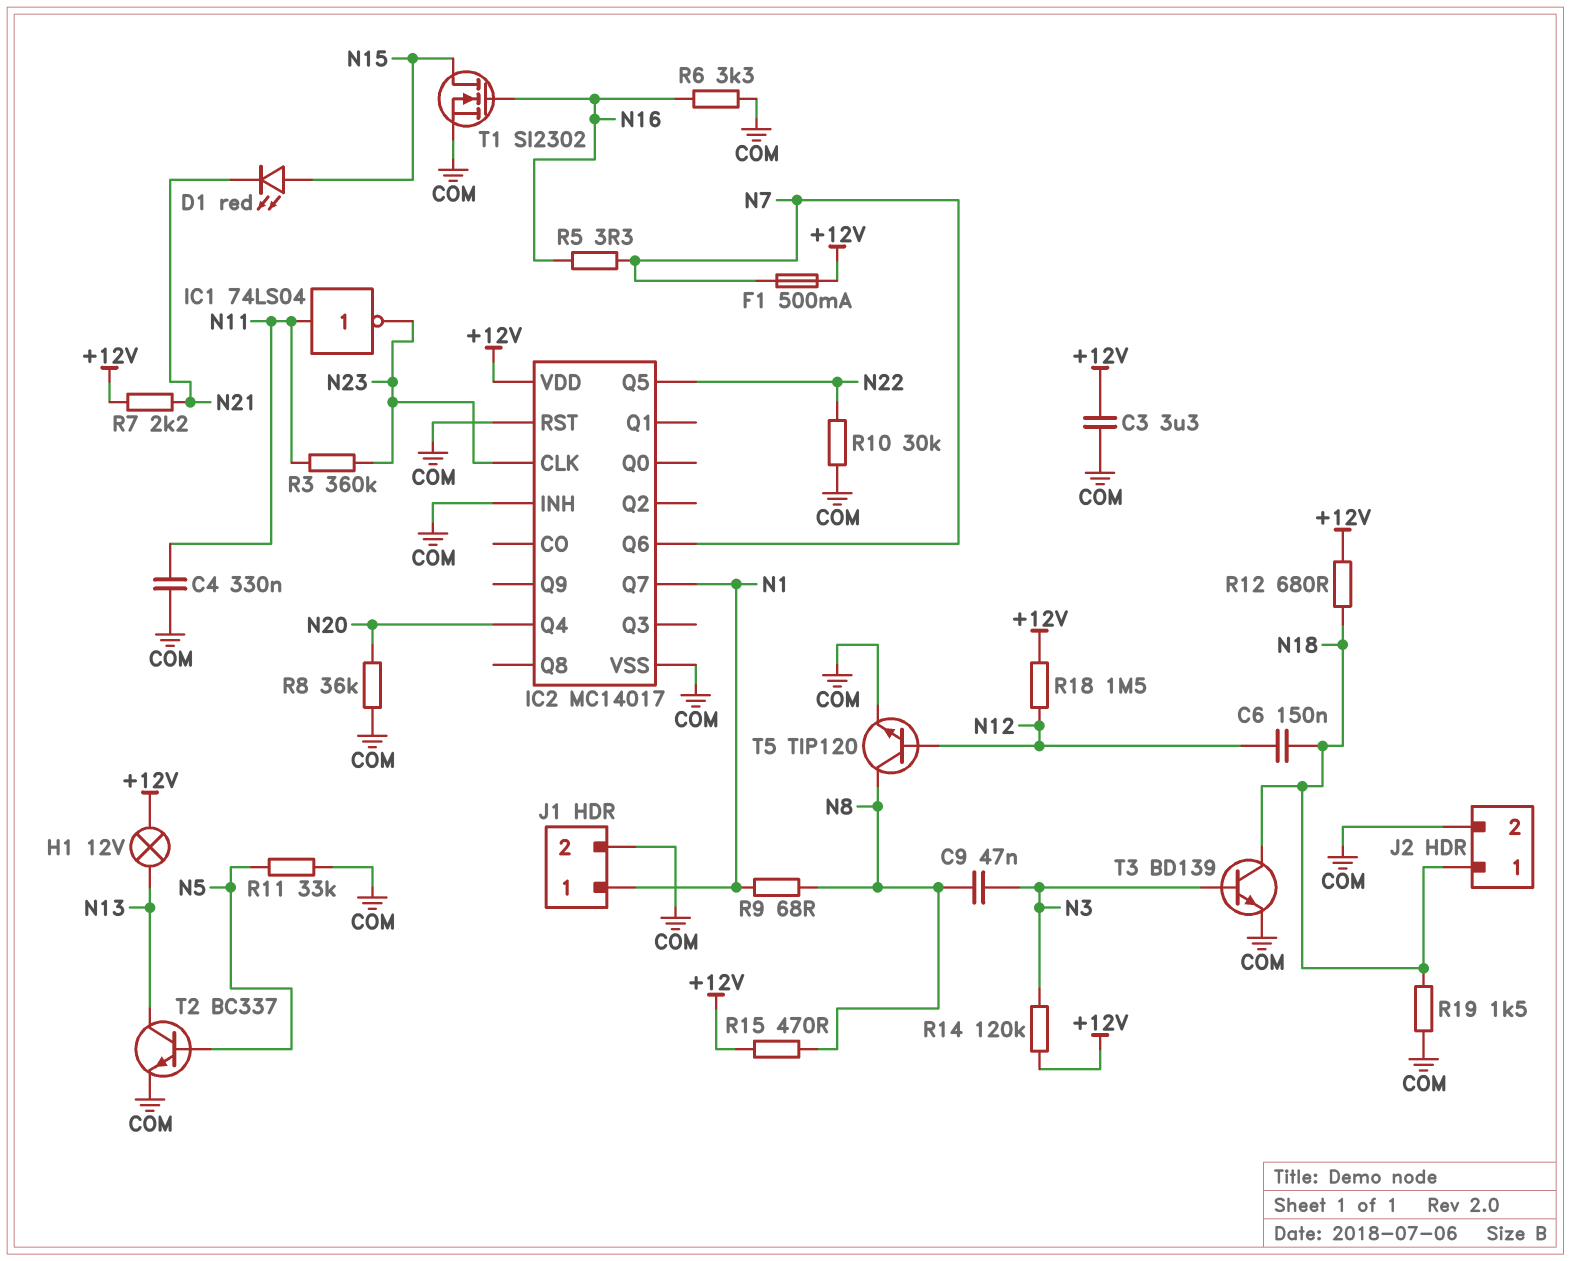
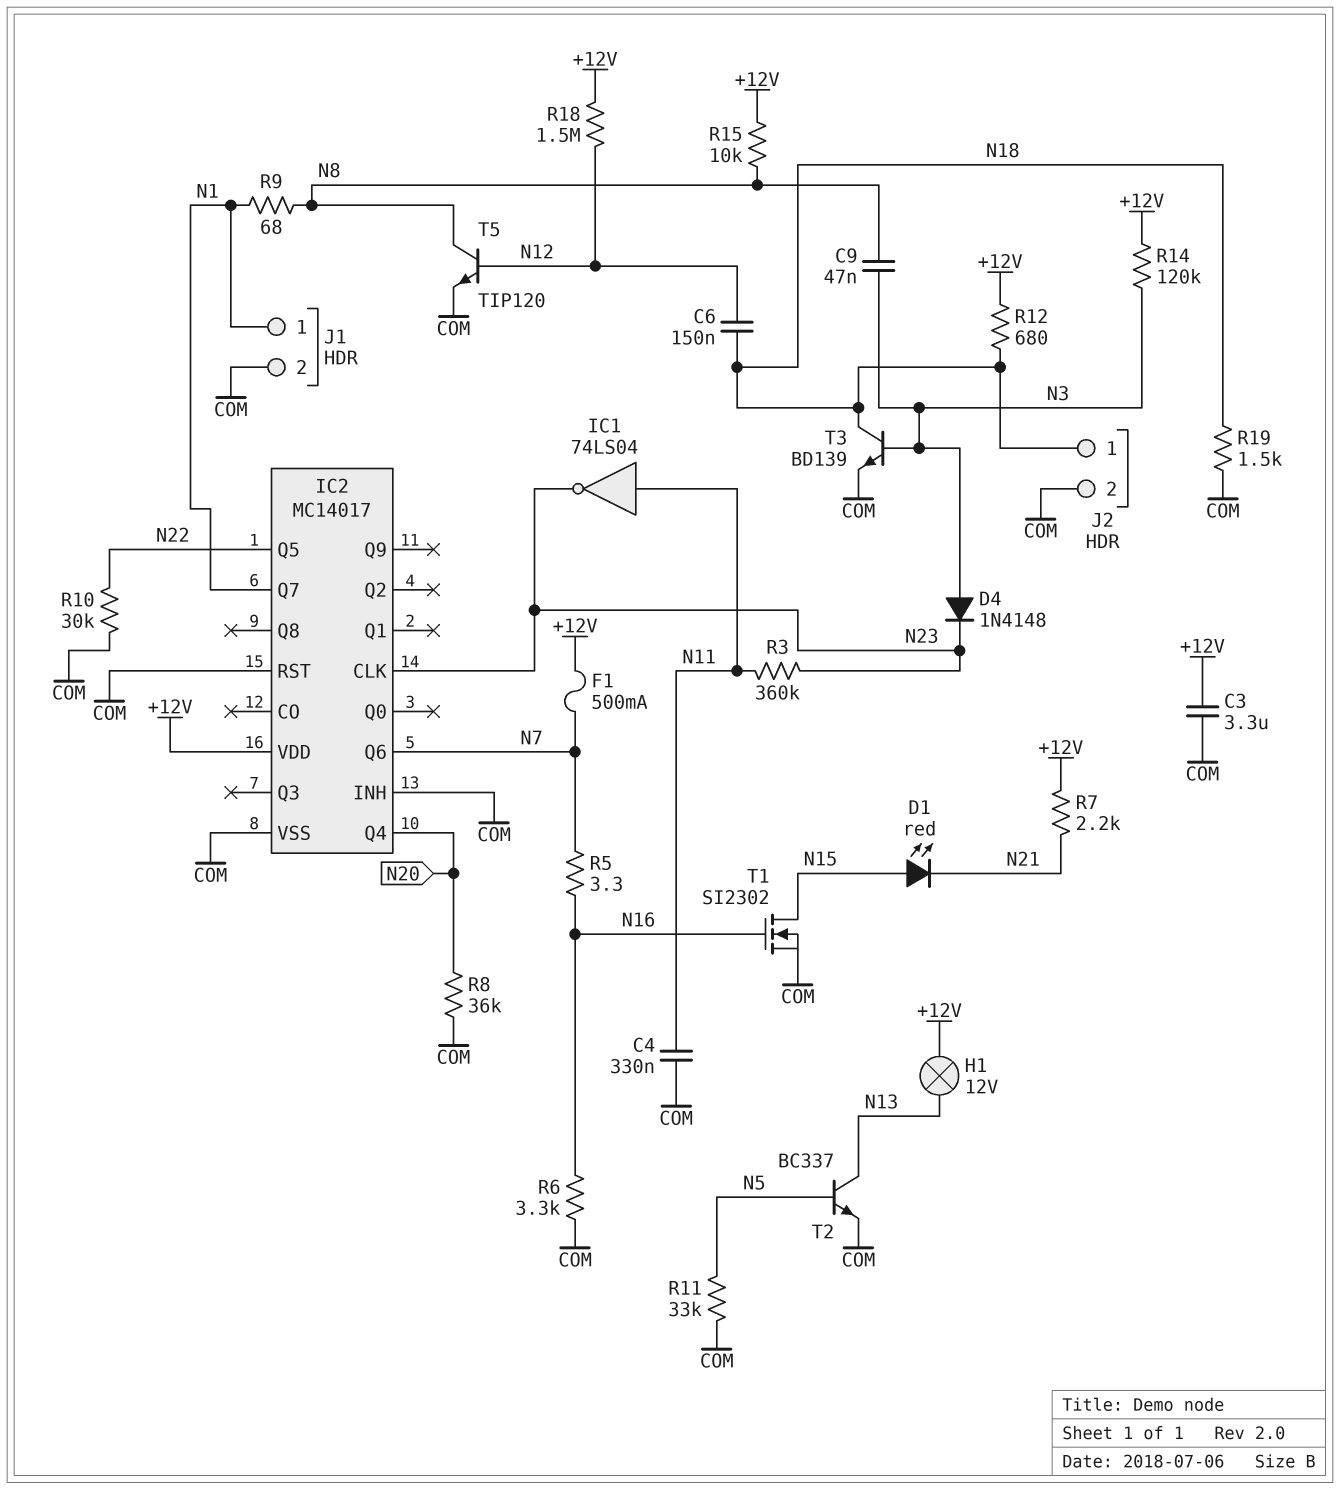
D4: none -> diode 1N4148 (A N3, K N23)
R15: 470 (+12V, N8) -> 10k (+12V, N8)

